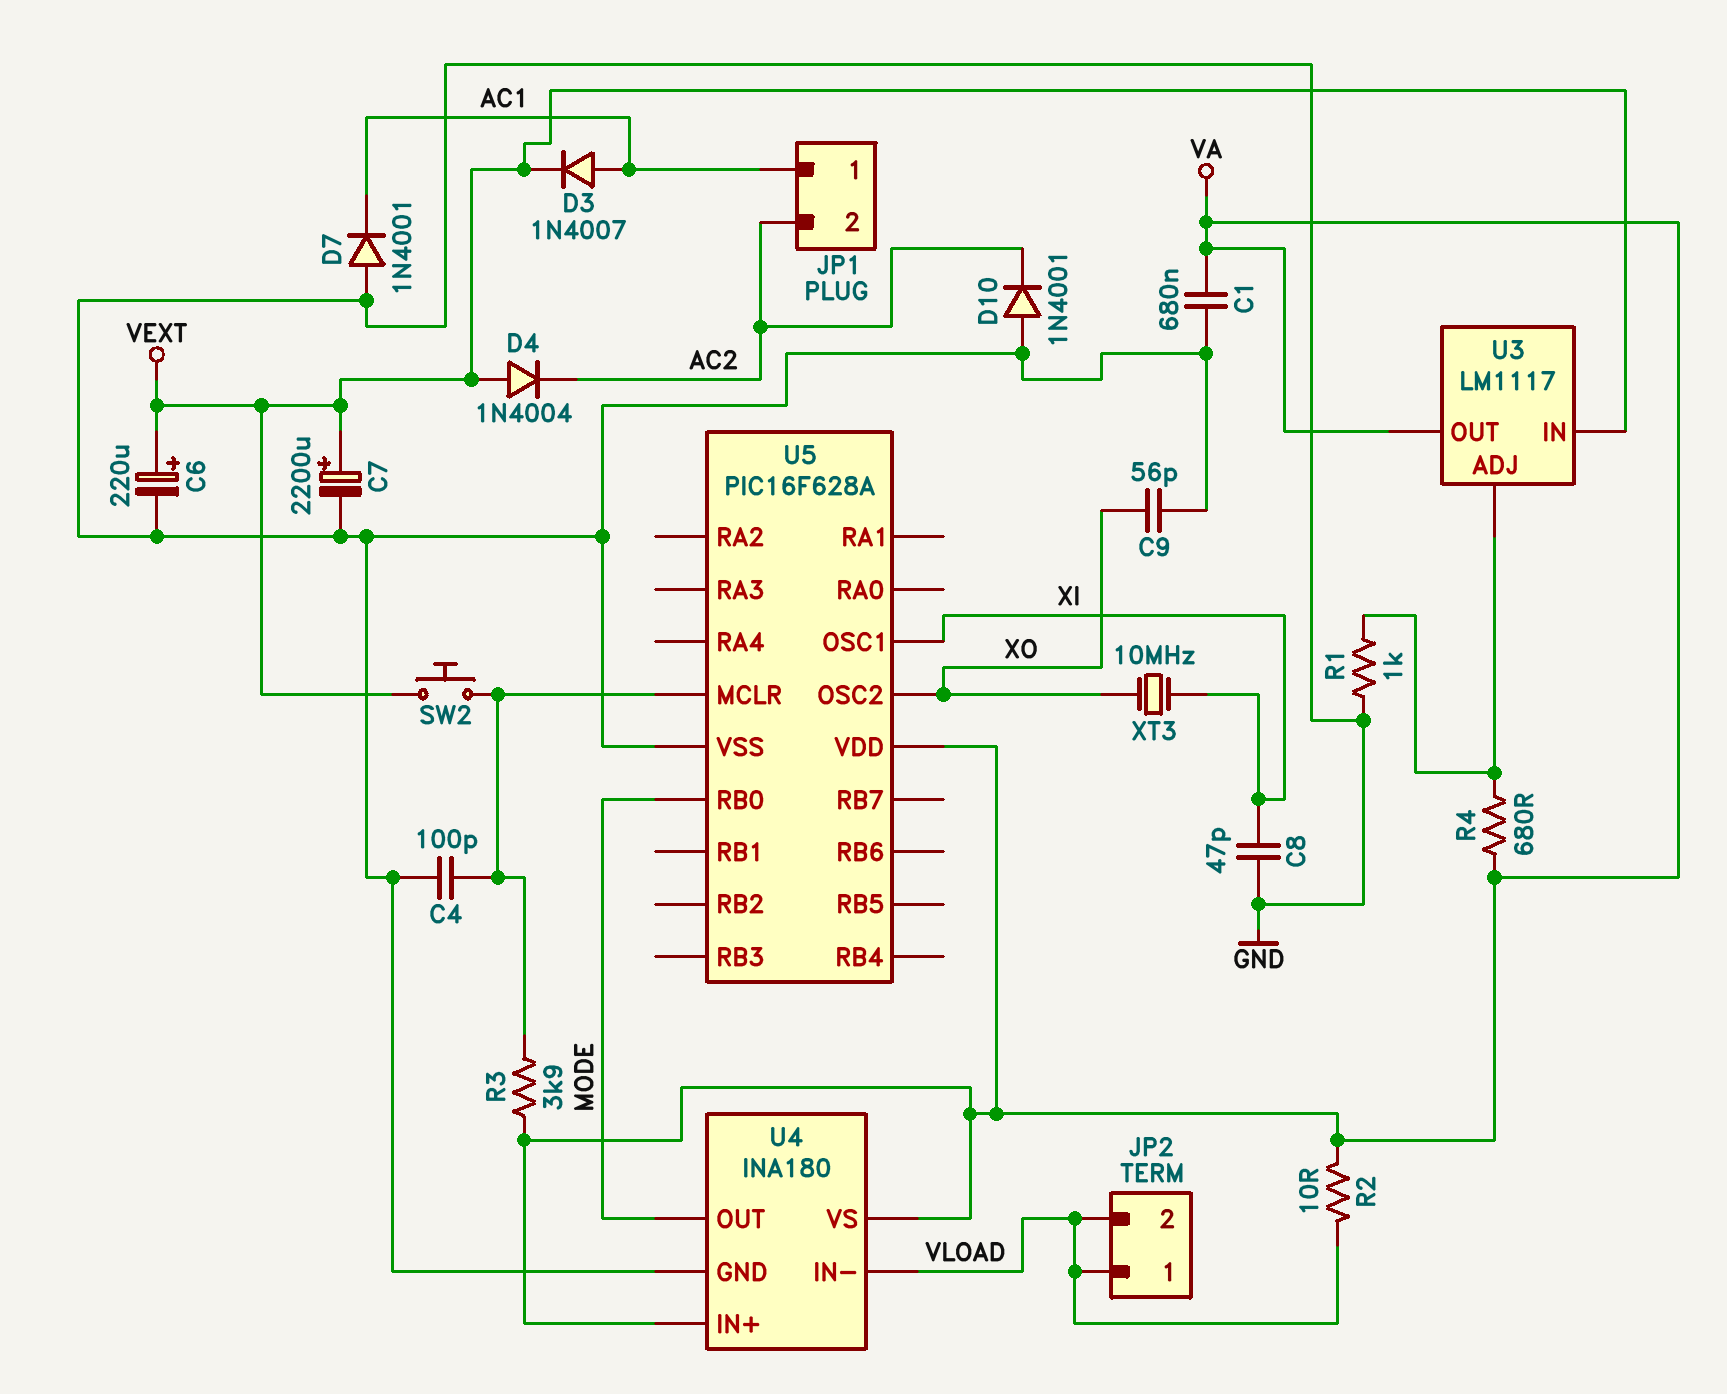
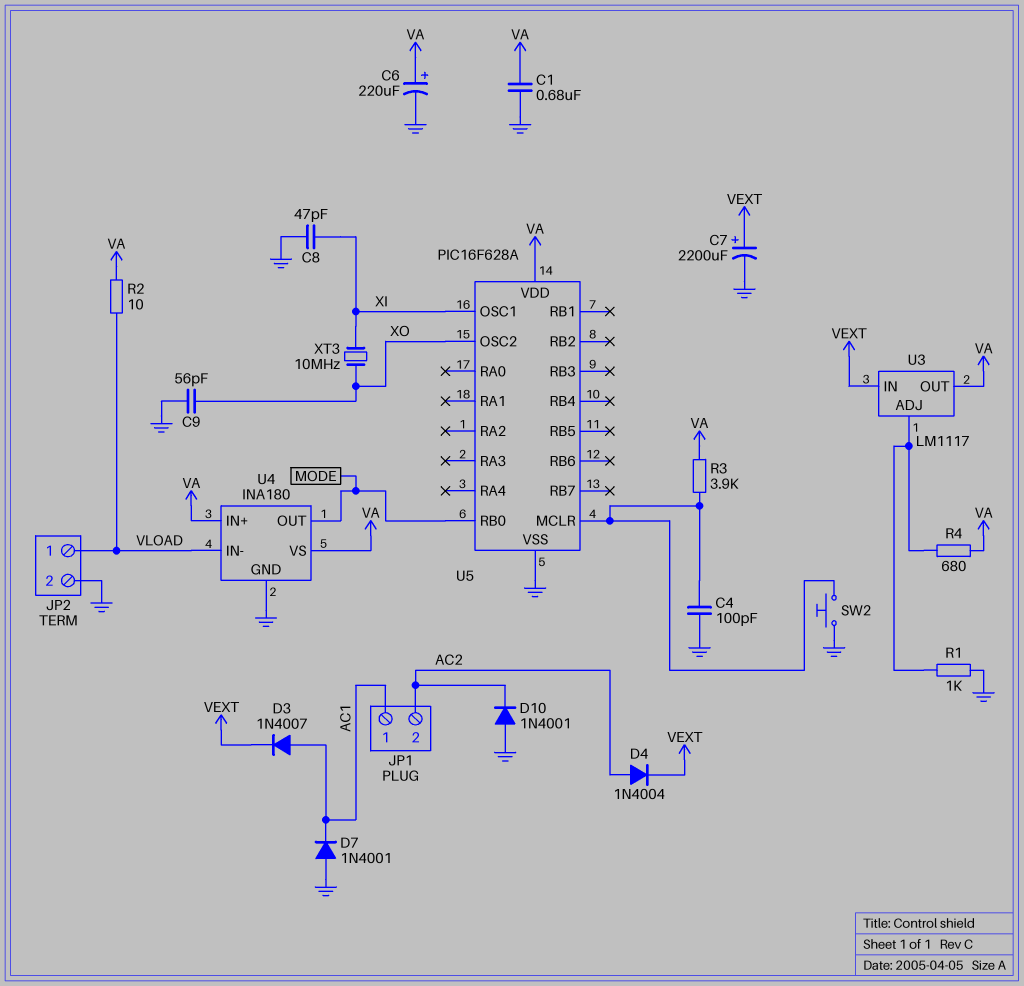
C6: 220uF (plus VEXT, minus GND) -> 220uF (plus VA, minus GND)
D4: diode 1N4004 (A VEXT, K AC2) -> diode 1N4004 (A AC2, K VEXT)
JP2 pin 2: VLOAD -> GND
SW2: button (U5/MCLR, VEXT) -> button (GND, U5/MCLR)

